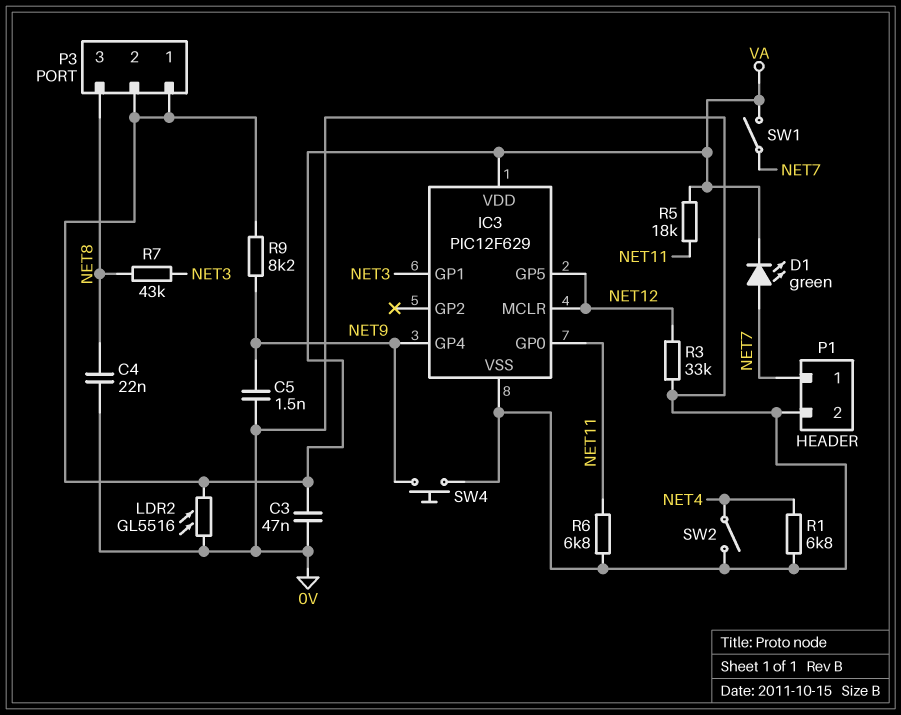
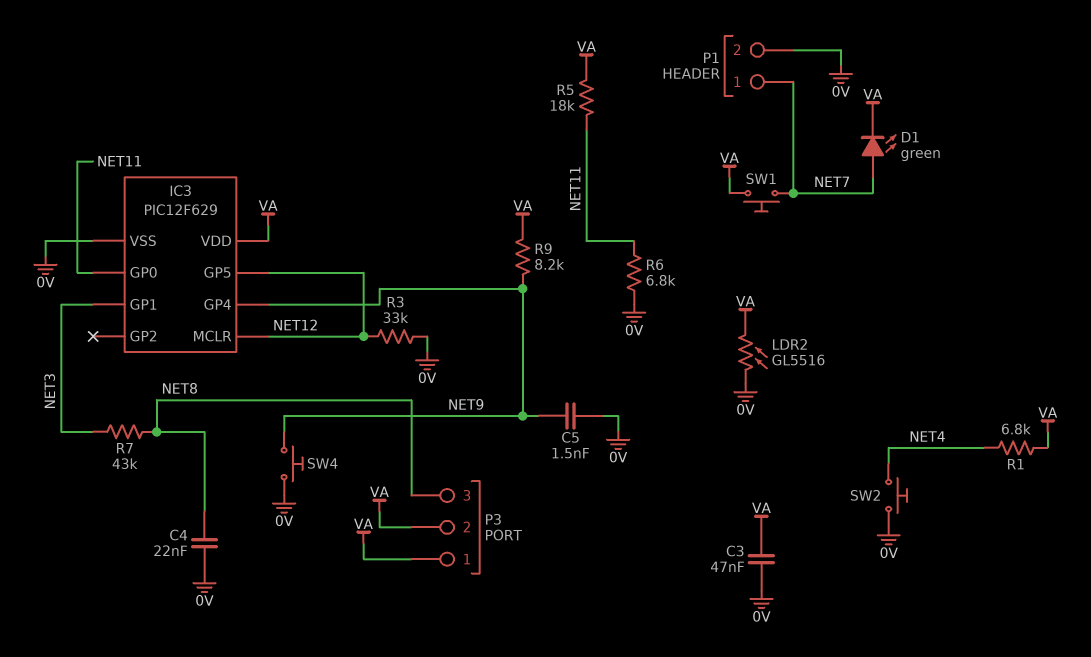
R1: 6.8k (0V, NET4) -> 6.8k (NET4, VA)
SW1: switch (NET7, VA) -> button (NET7, VA)
SW2: switch (0V, NET4) -> button (0V, NET4)

